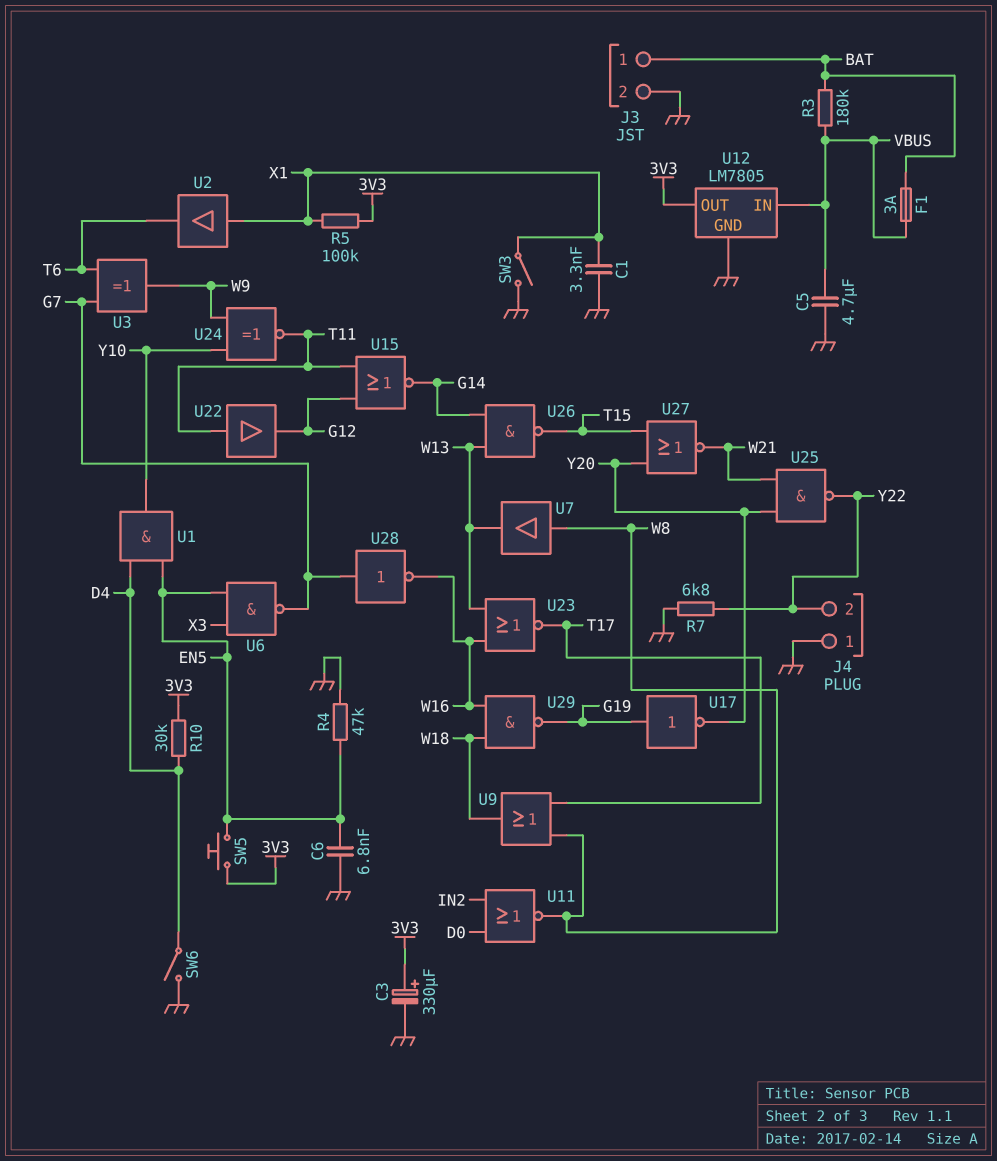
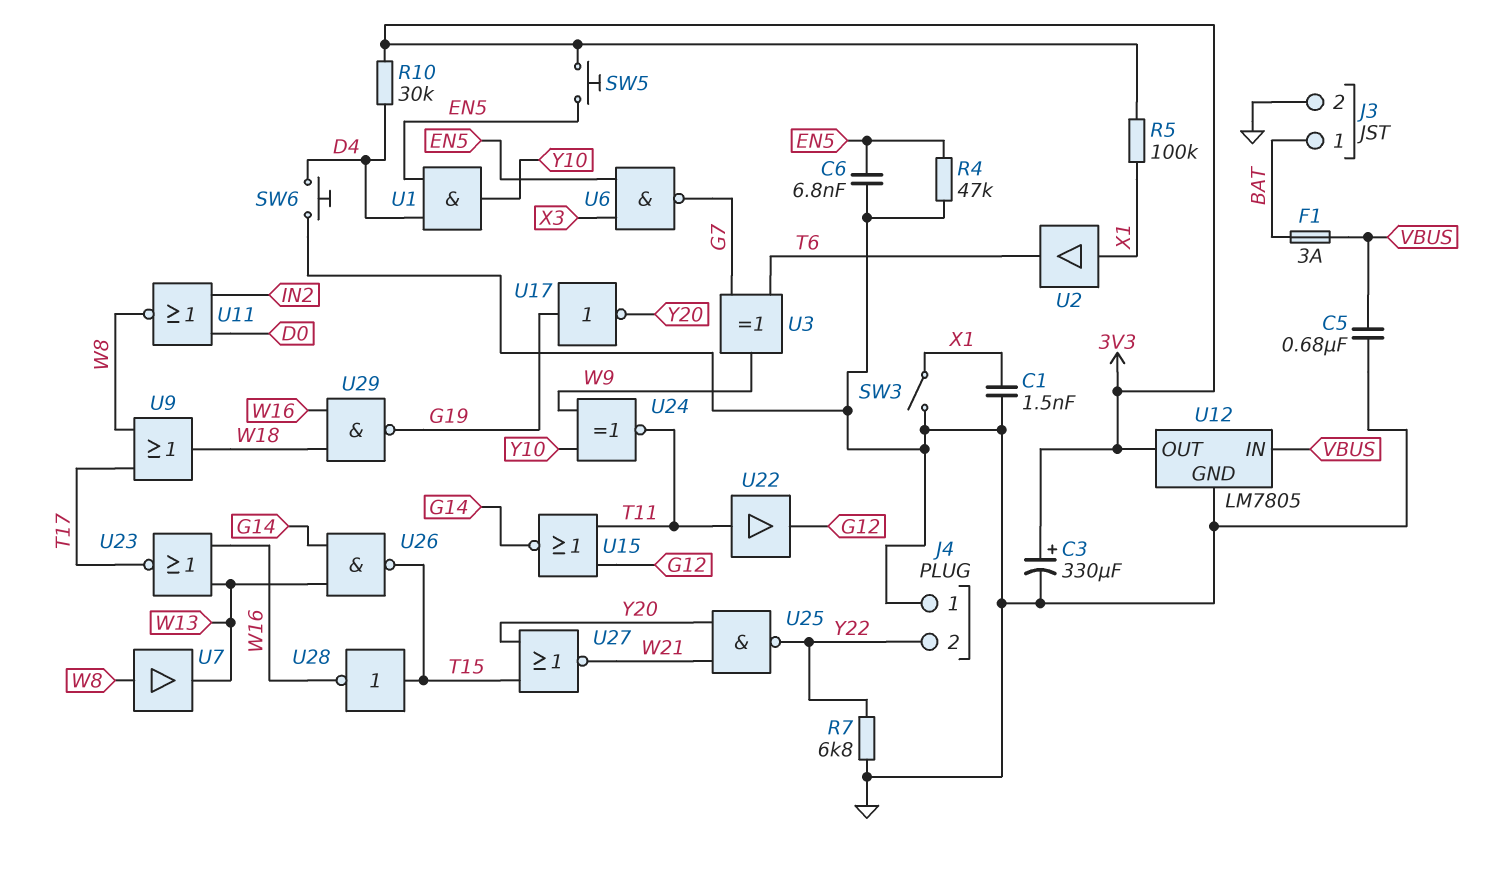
C1: 3.3nF (GND, X1) -> 1.5nF (GND, X1)
C5: 4.7uF (GND, VBUS) -> 680nF (GND, VBUS)
R3: 180k (BAT, VBUS) -> none
SW6: switch (D4, GND) -> button (D4, GND)
U28: NOT (in G7, out W16) -> NOT (in T15, out W16)

